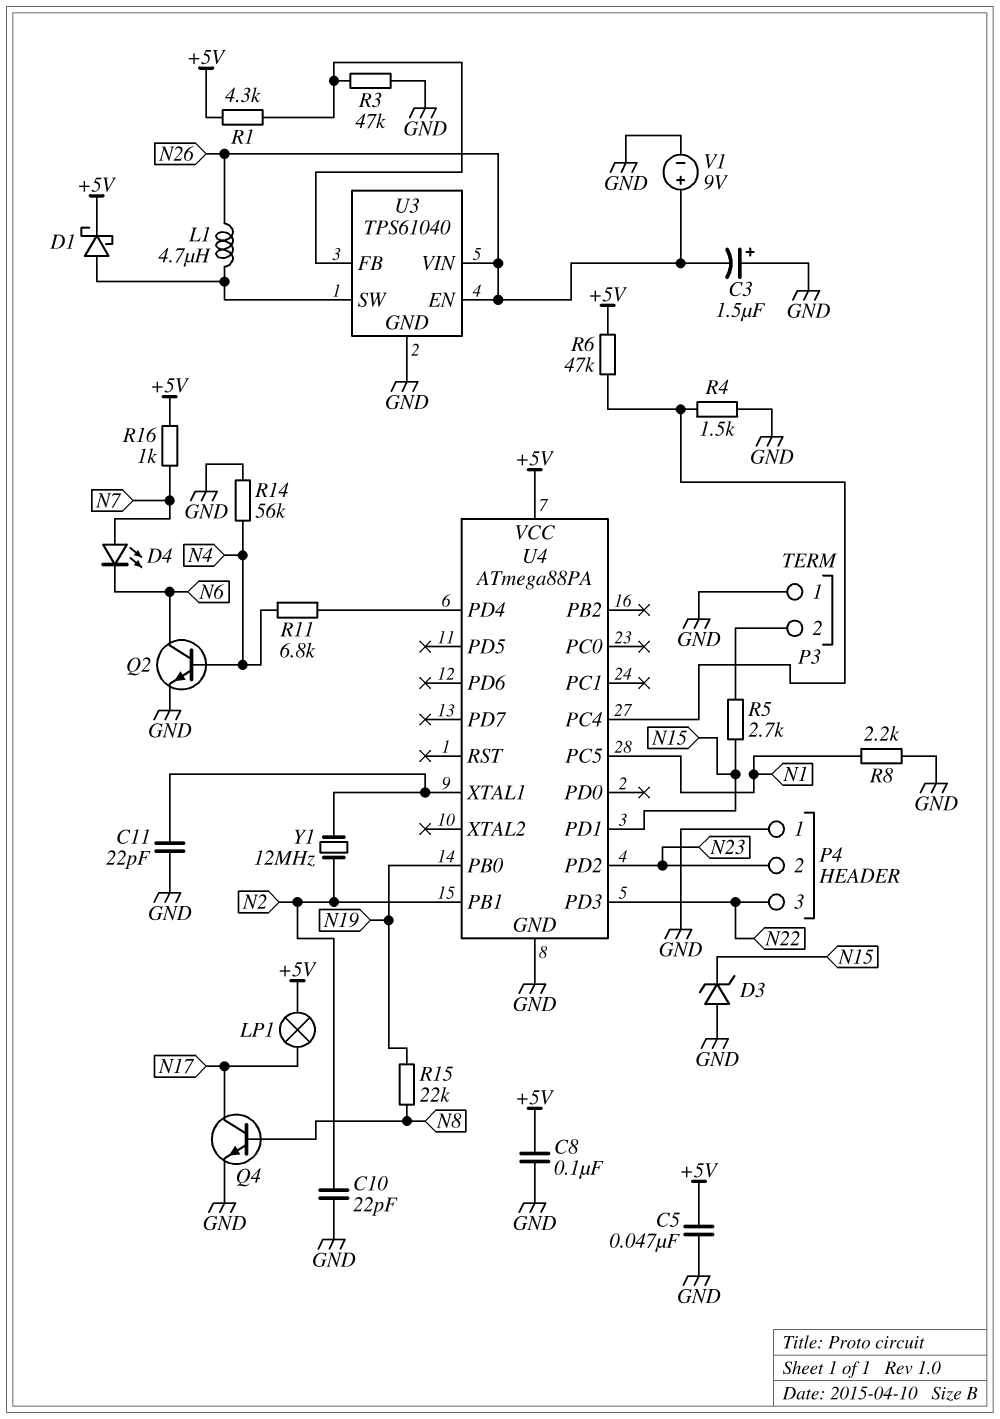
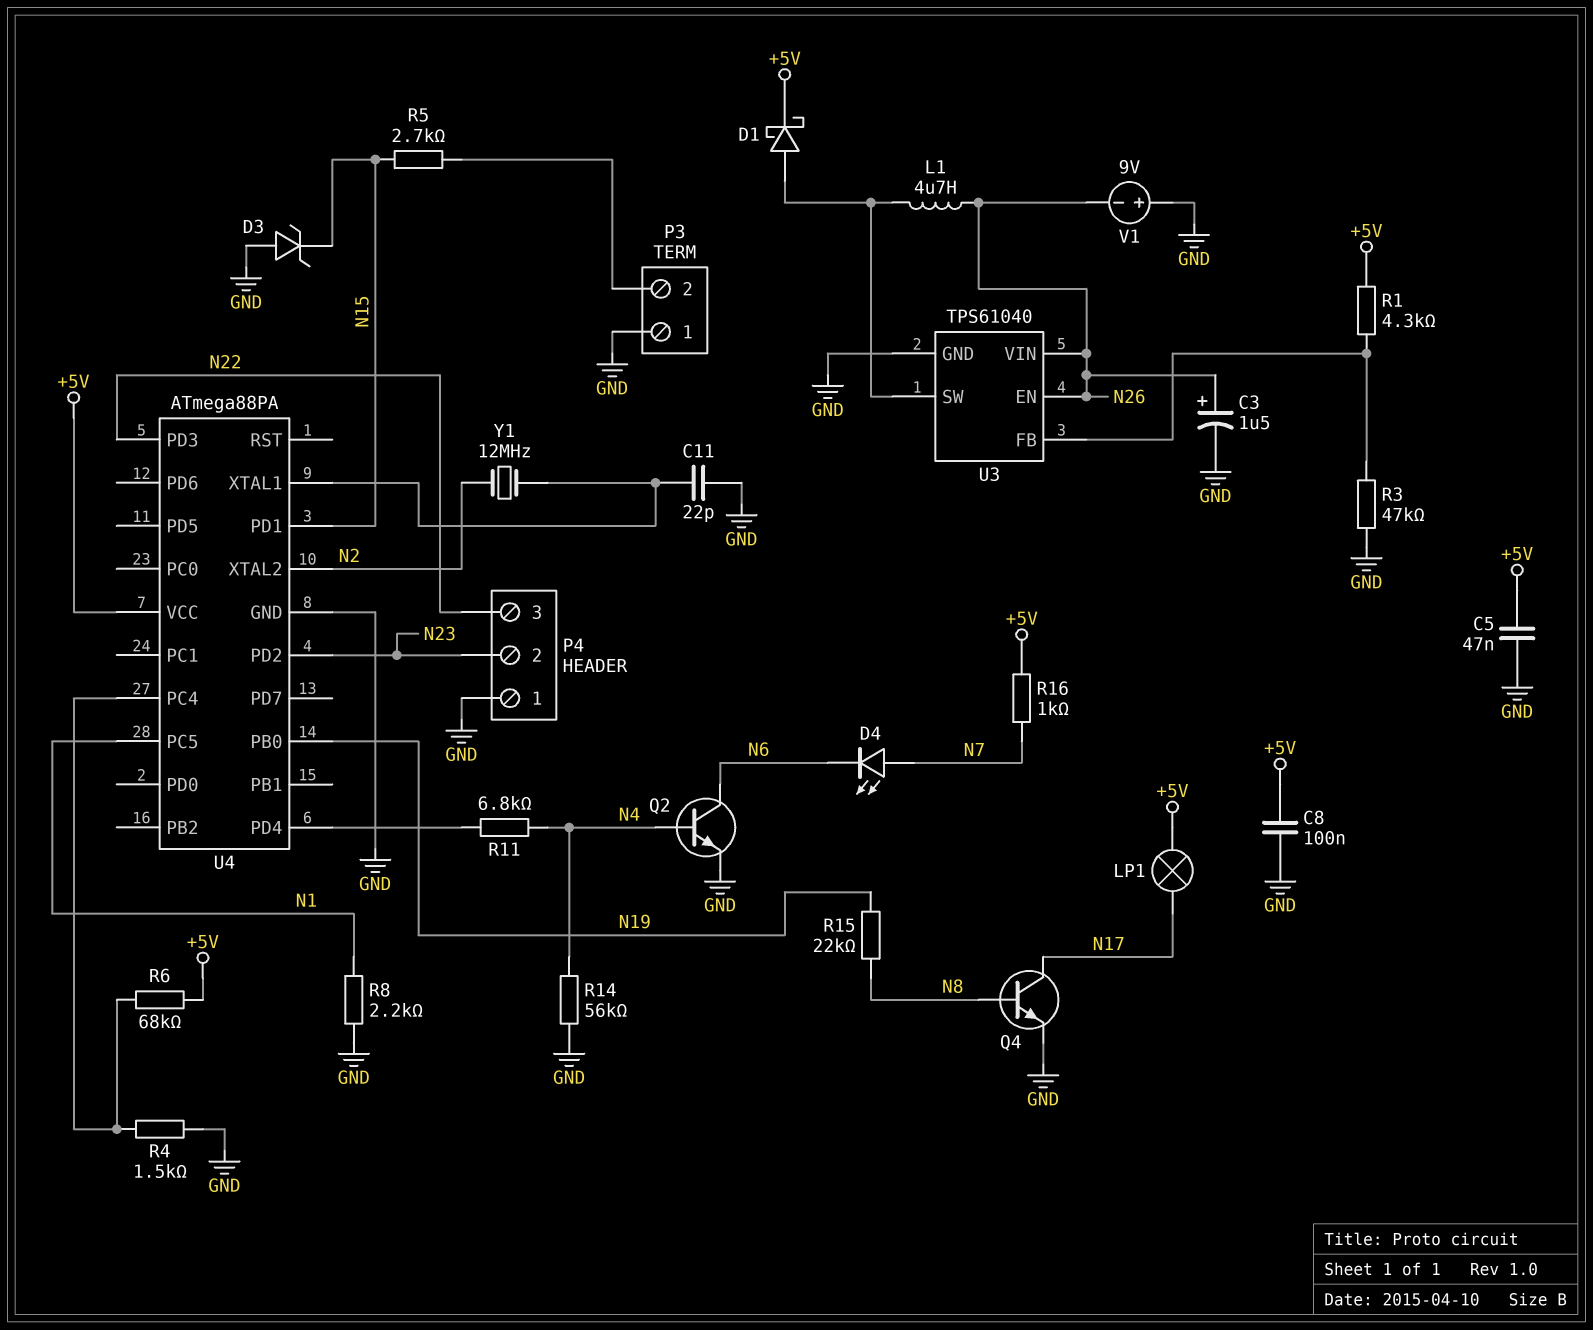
C3: 1.5uF (plus GND, minus N26) -> 1.5uF (plus N26, minus GND)
C10: 22pF (GND, N2) -> none
R6: 47k (+5V, U4/PC4) -> 68k (+5V, U4/PC4)
U4 pin PB1: N2 -> none
U4 pin XTAL2: none -> N2
V1: 9V (plus N26, minus GND) -> 9V (plus GND, minus N26)

